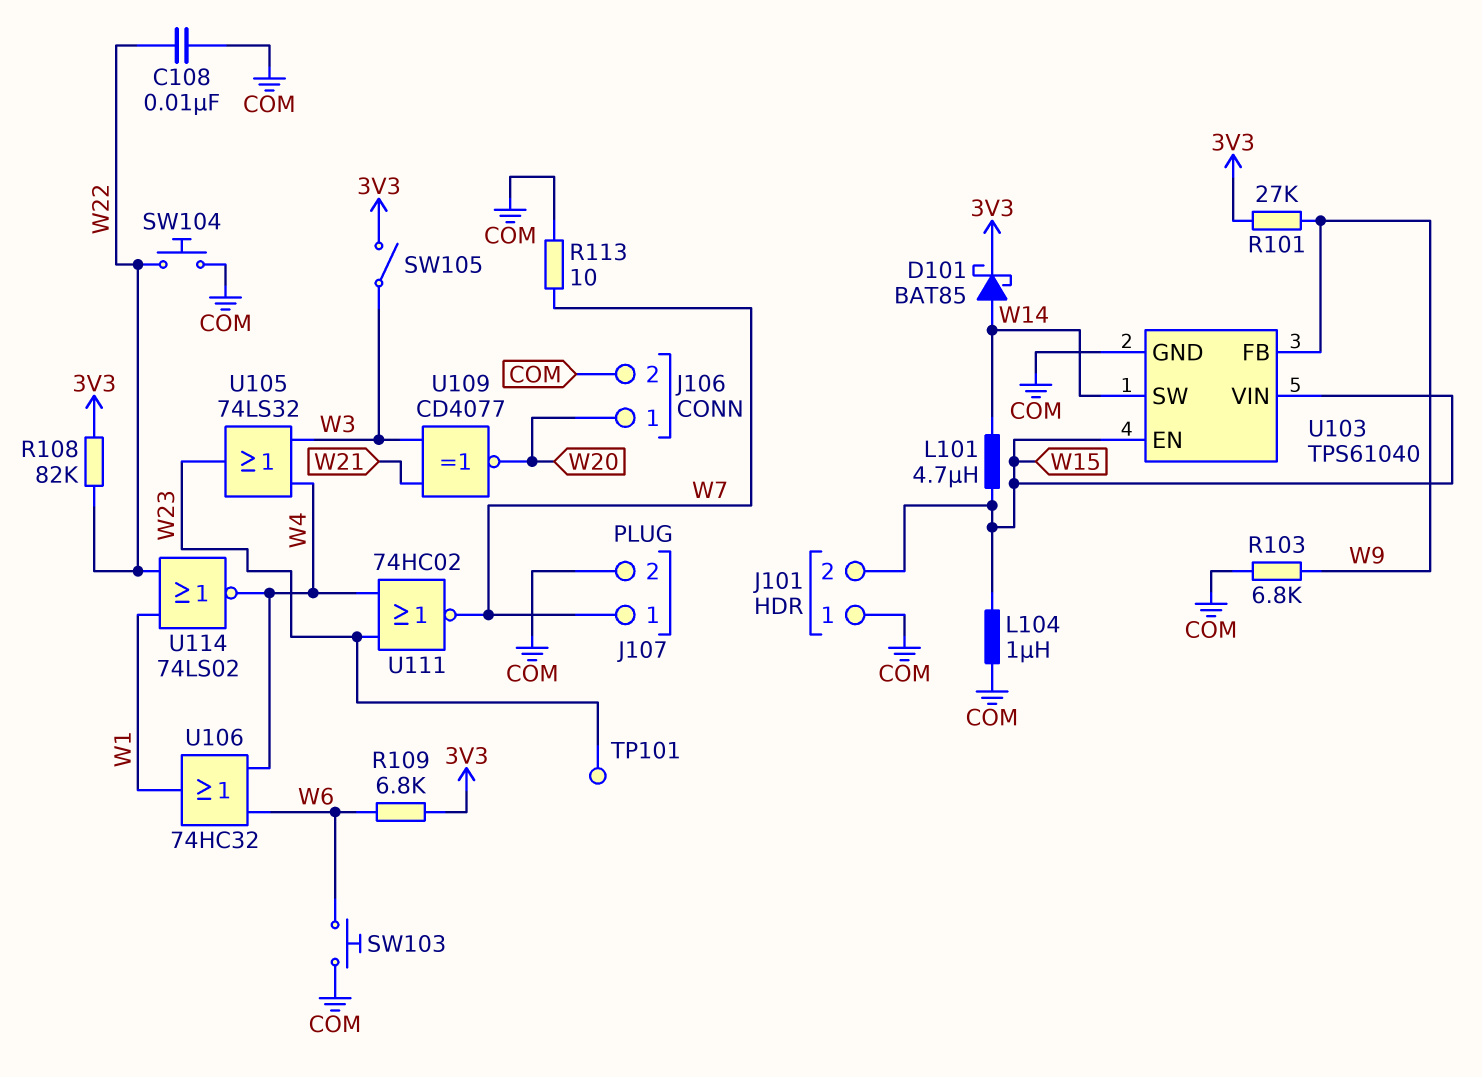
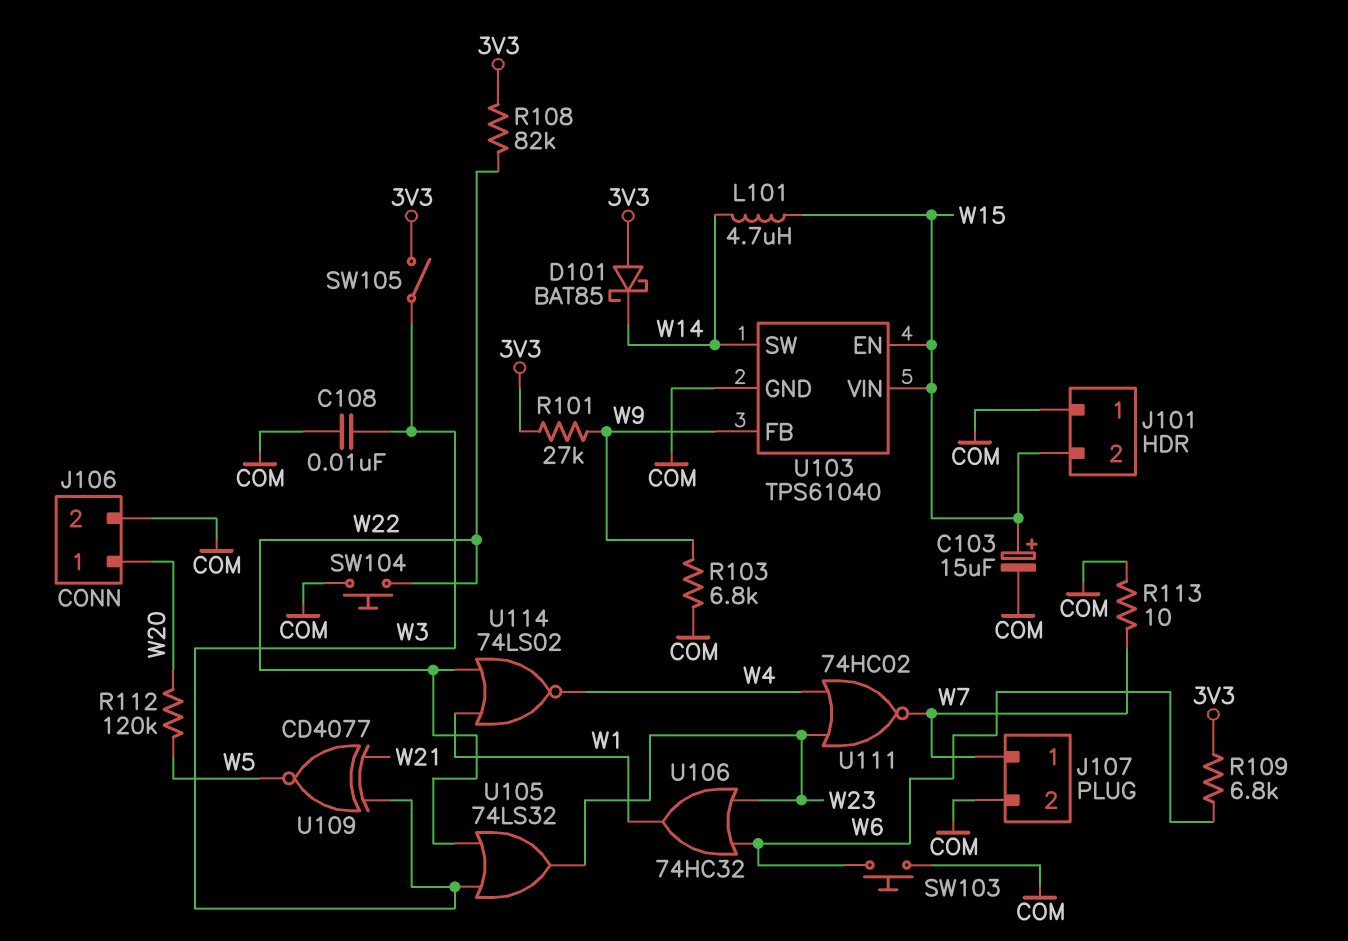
C103: none -> 15uF (plus W15, minus COM)
C108: 10nF (COM, W22) -> 10nF (COM, W3)
D101: schottky BAT85 (A W14, K 3V3) -> schottky BAT85 (A 3V3, K W14)
L104: 1uH (COM, W15) -> none
R112: none -> 120k (W5, W20)
TP101: test point (W23) -> none
U105: OR 74LS32 (in W3, in W4, out W23) -> OR 74LS32 (in W3, in W22, out W23)
U106: OR 74HC32 (in W4, in W6, out W1) -> OR 74HC32 (in W6, in W23, out W1)
U109: XNOR CD4077 (in W3, in W21, out W20) -> XNOR CD4077 (in W3, in W21, out W5)

